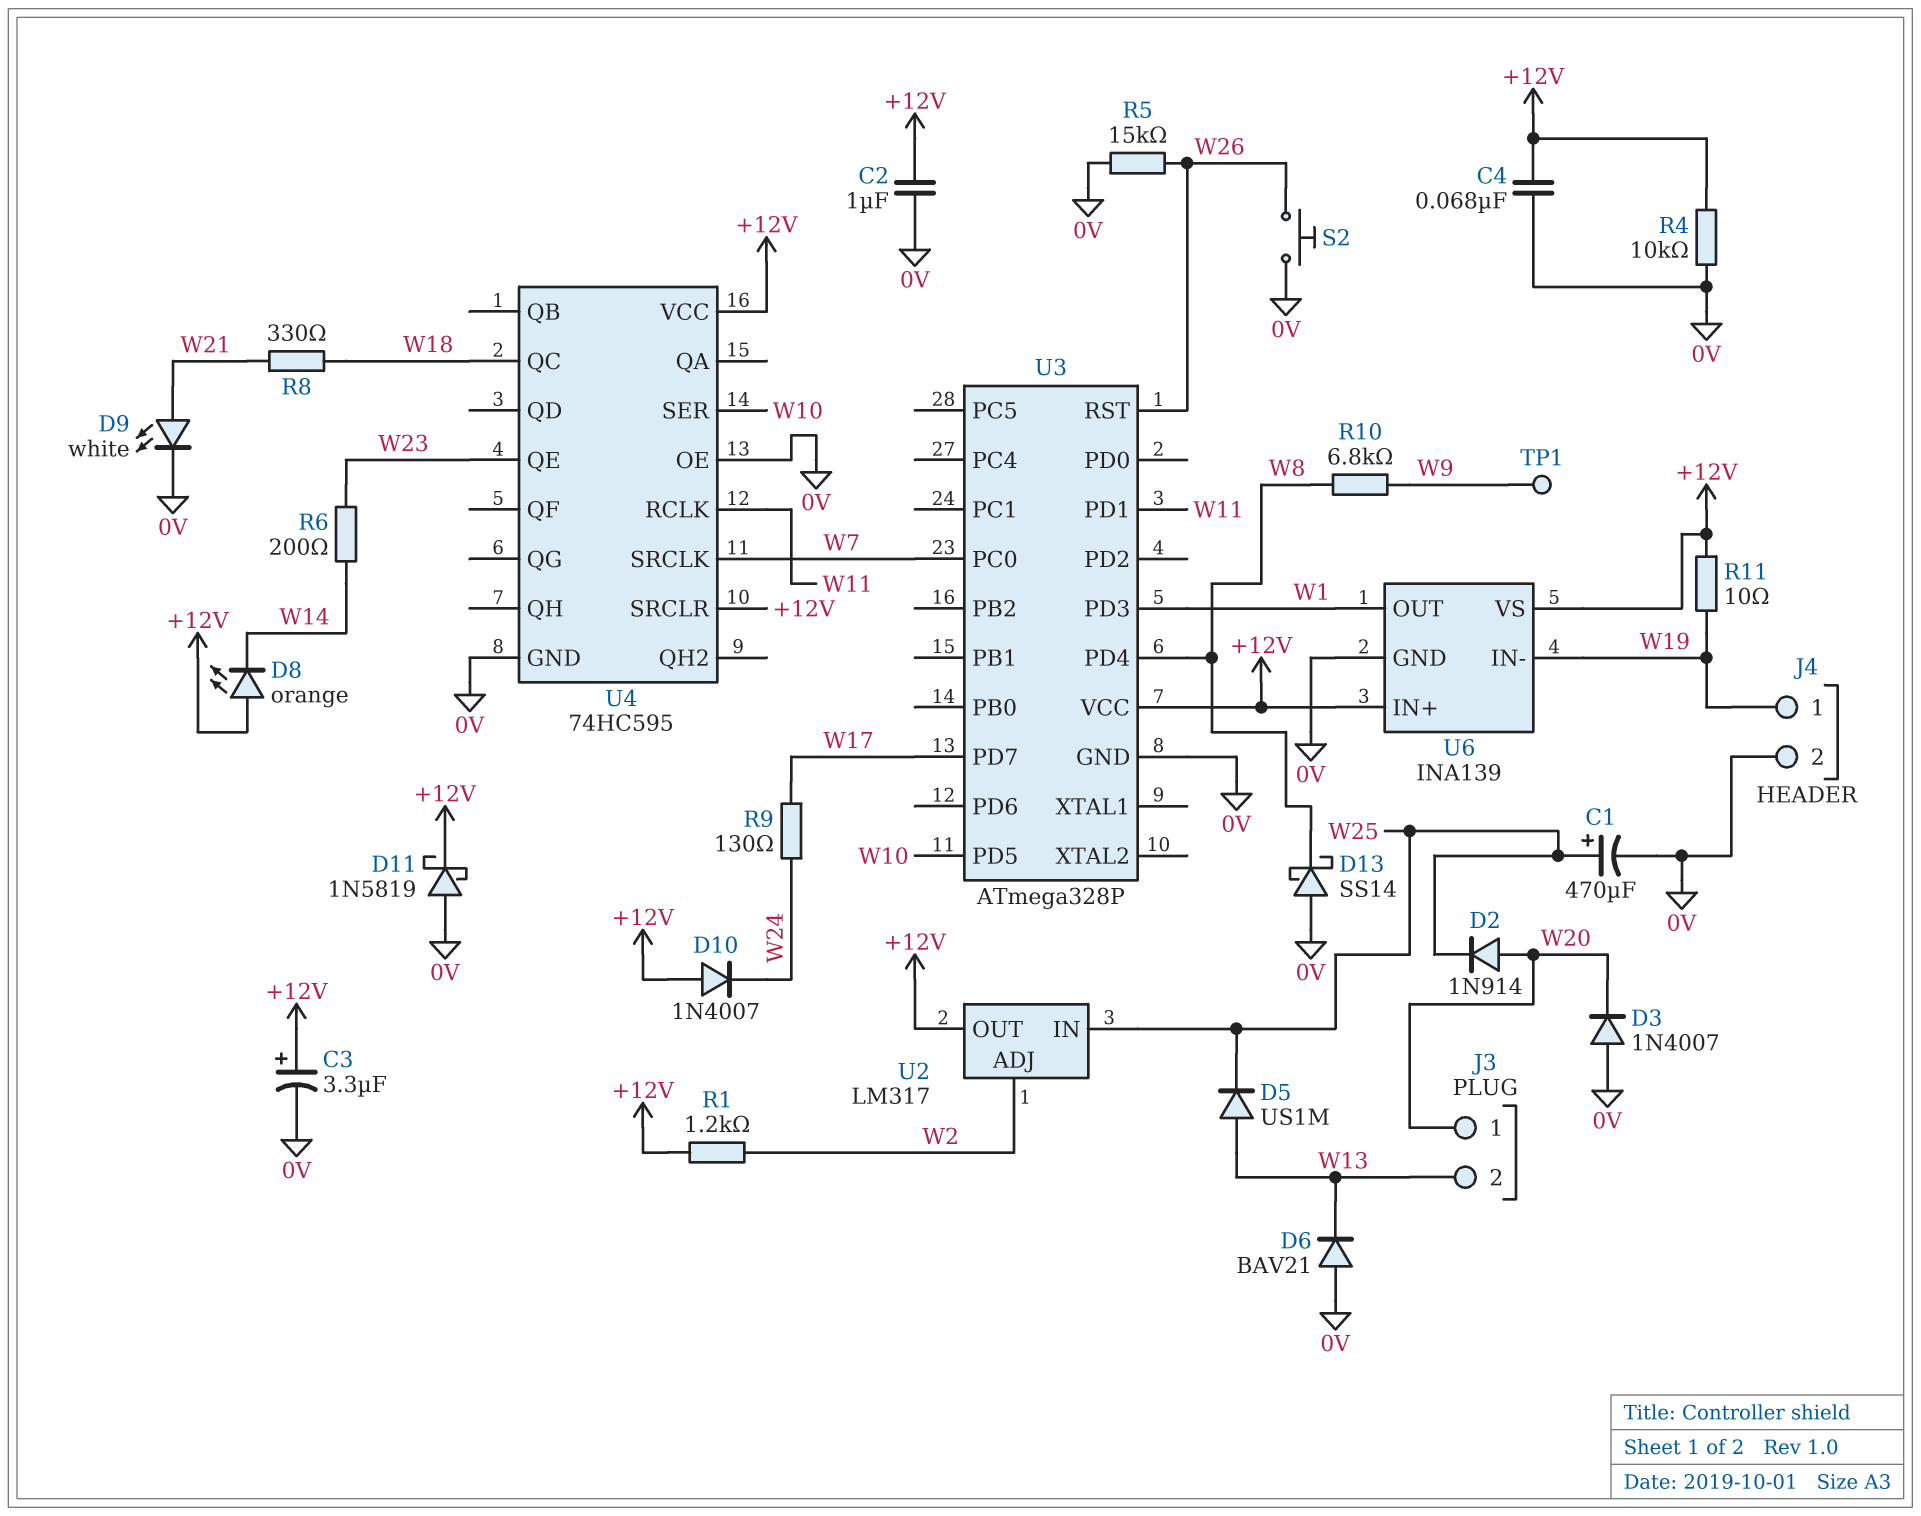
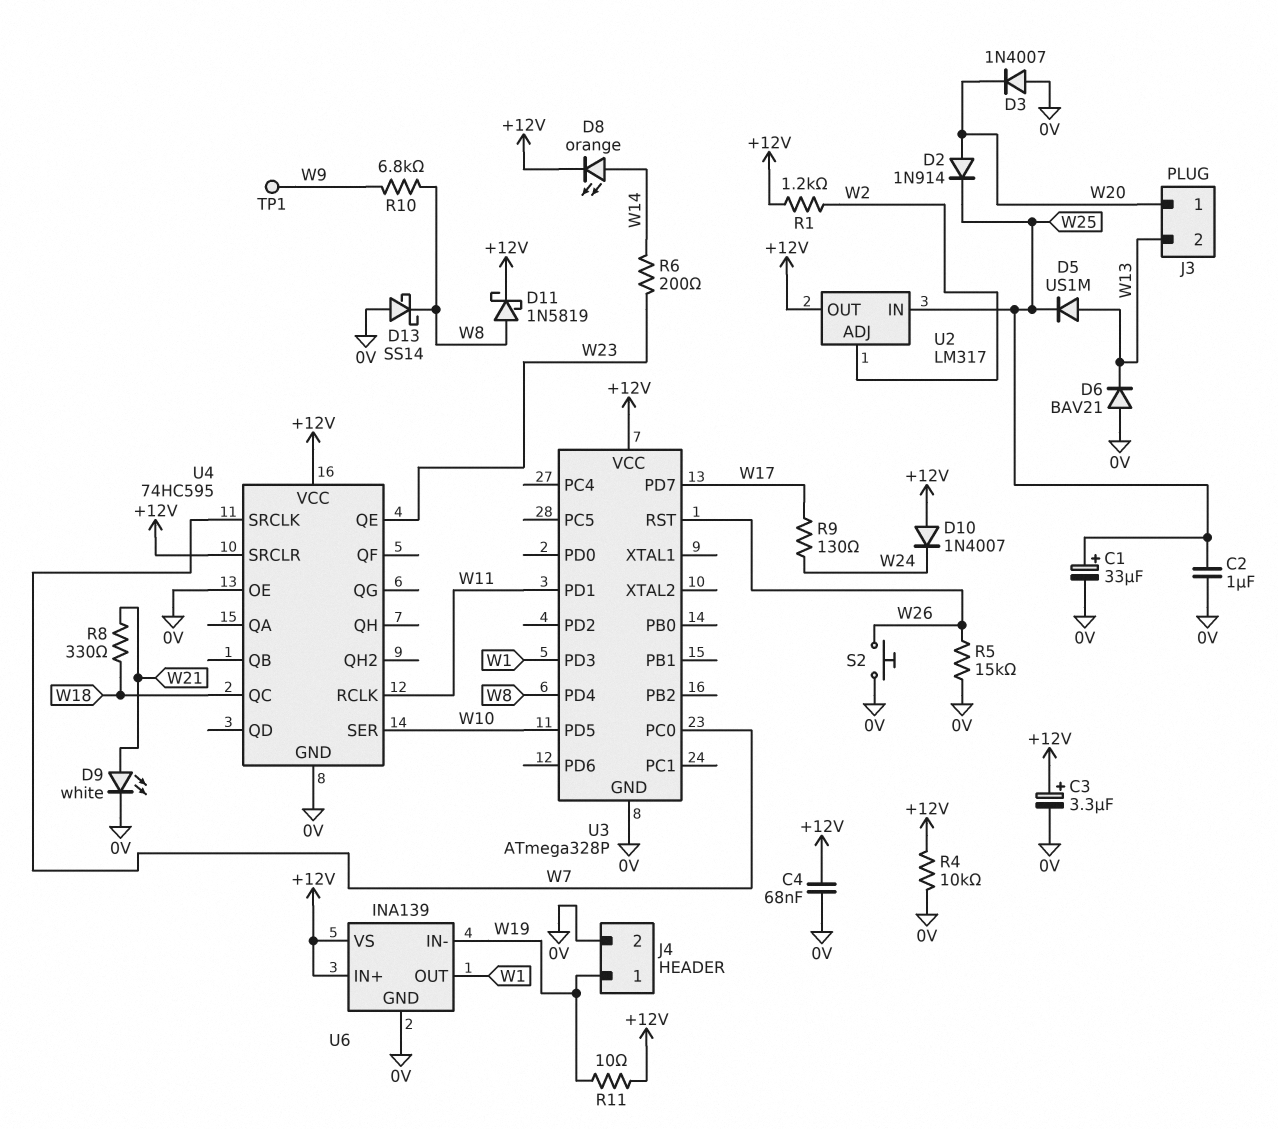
C1: 470uF (plus W25, minus 0V) -> 33uF (plus W25, minus 0V)
C2: 1uF (+12V, 0V) -> 1uF (0V, W25)
D8: LED orange (A +12V, K W14) -> LED orange (A W14, K +12V)
D11: schottky 1N5819 (A 0V, K +12V) -> schottky 1N5819 (A W8, K +12V)

